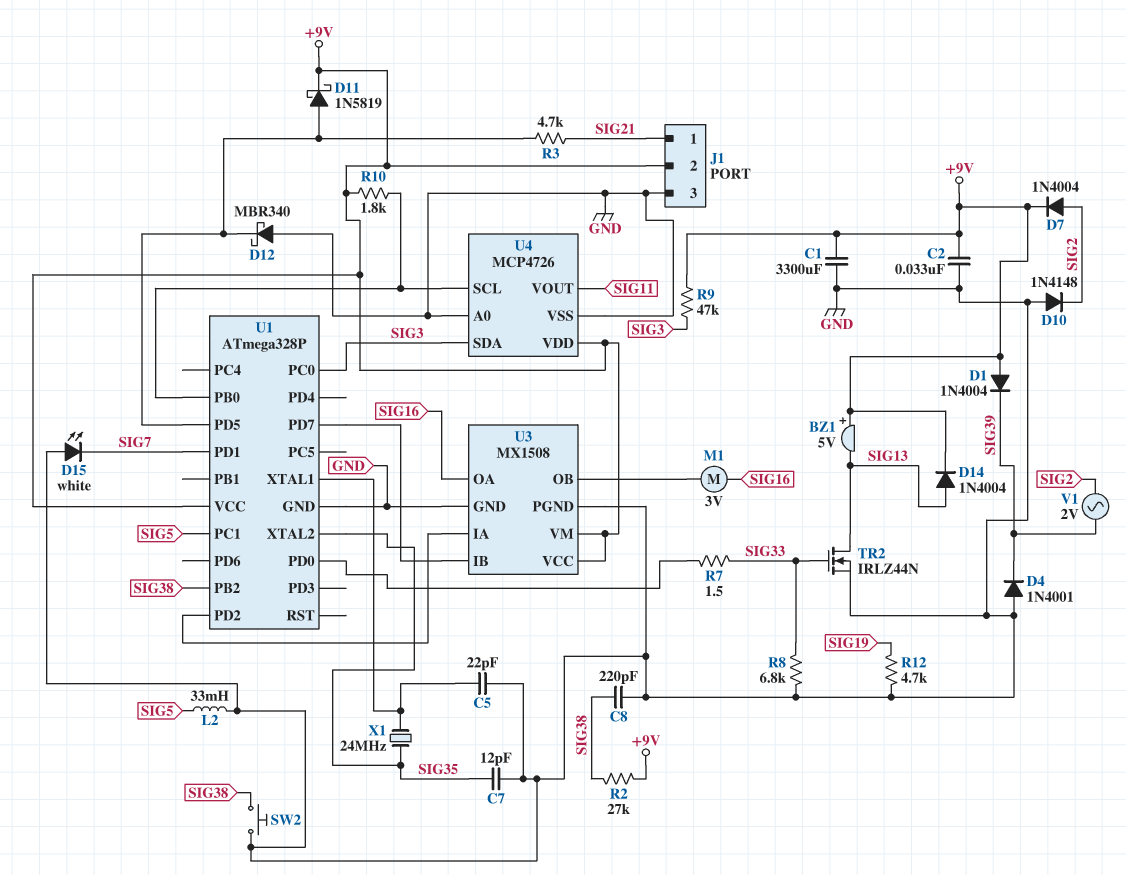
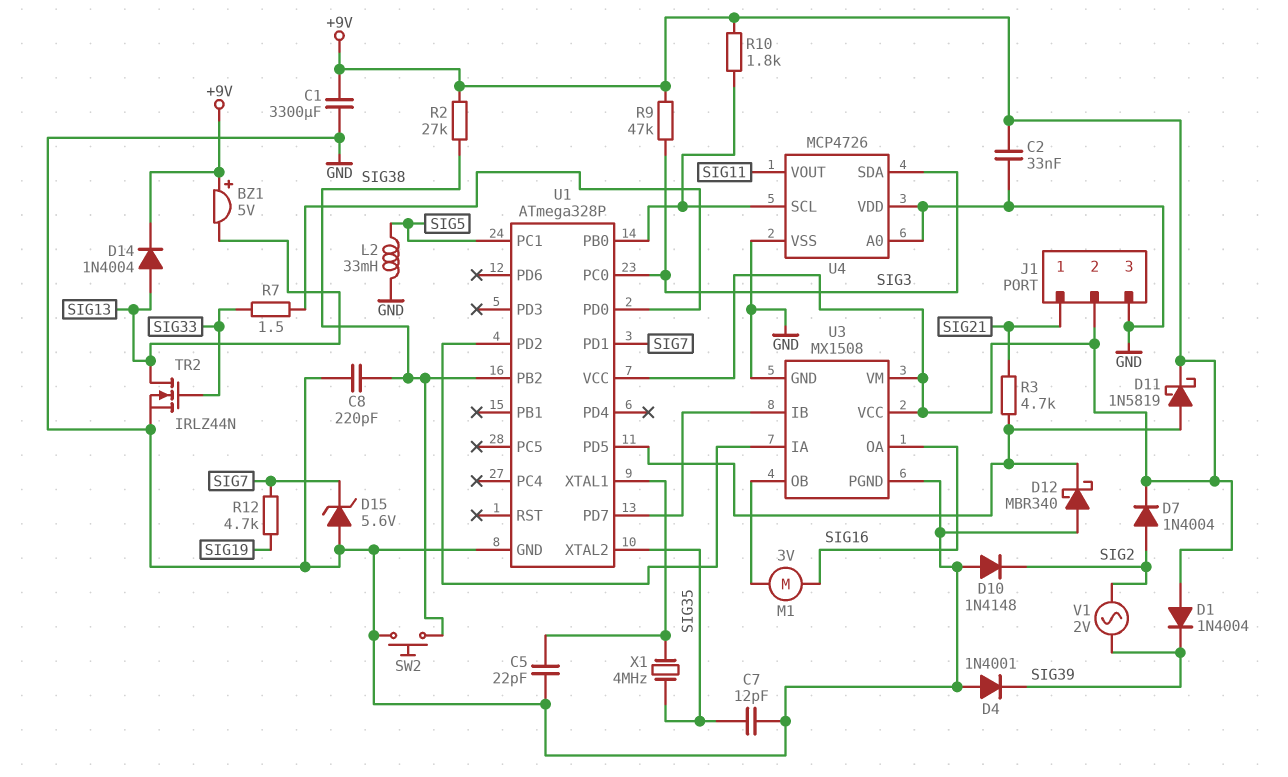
D15: LED white (A GND, K SIG7) -> zener 5.6V (A GND, K SIG7)
R8: 6.8k (GND, SIG33) -> none
R12: 4.7k (GND, SIG19) -> 4.7k (SIG7, SIG19)
U4 pin VDD: +9V -> GND
X1: 24MHz (SIG35, U1/XTAL1) -> 4MHz (SIG35, U1/XTAL1)

